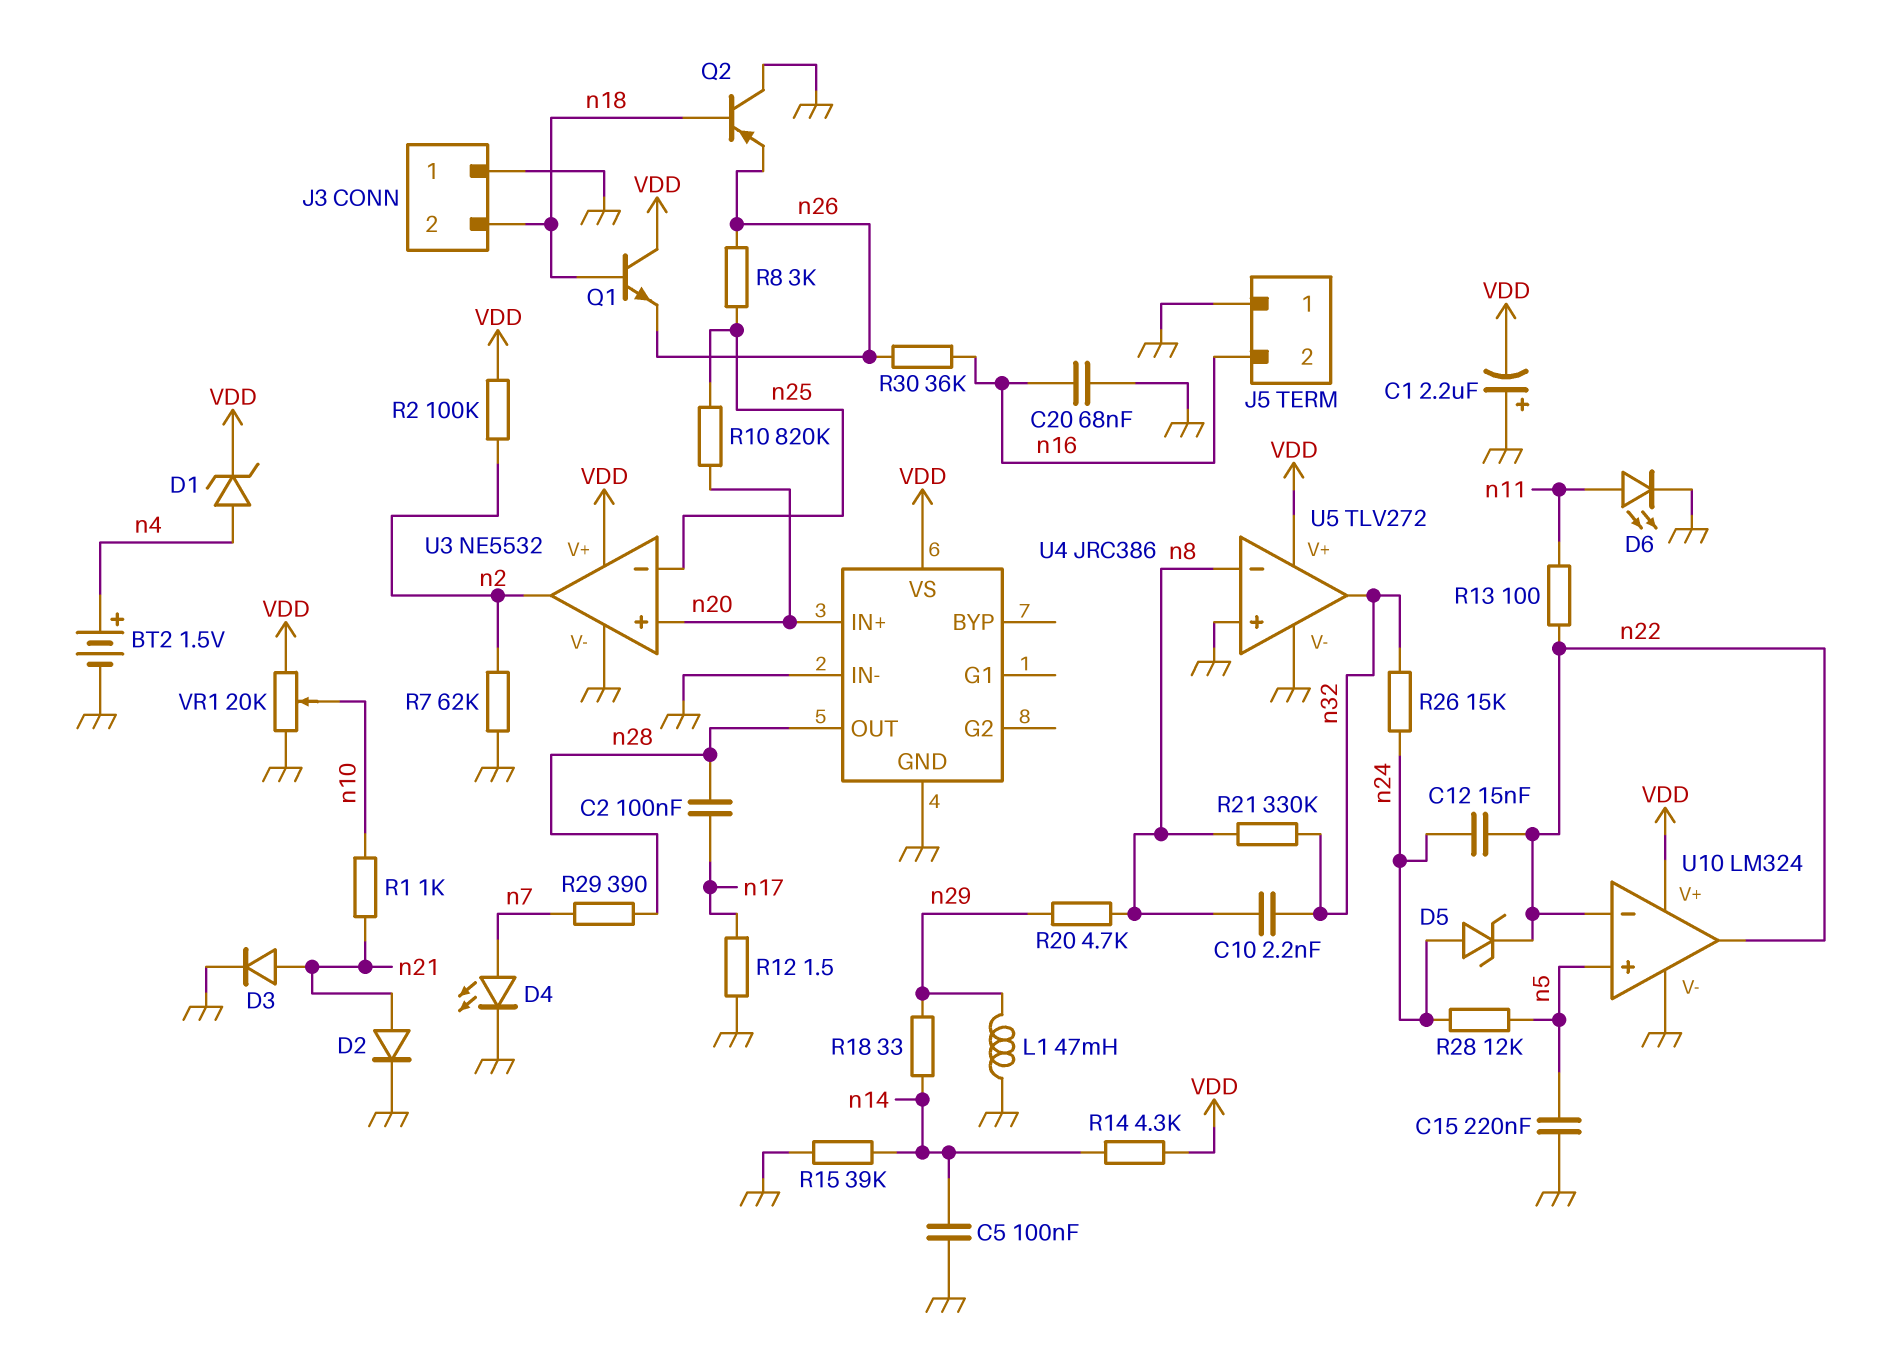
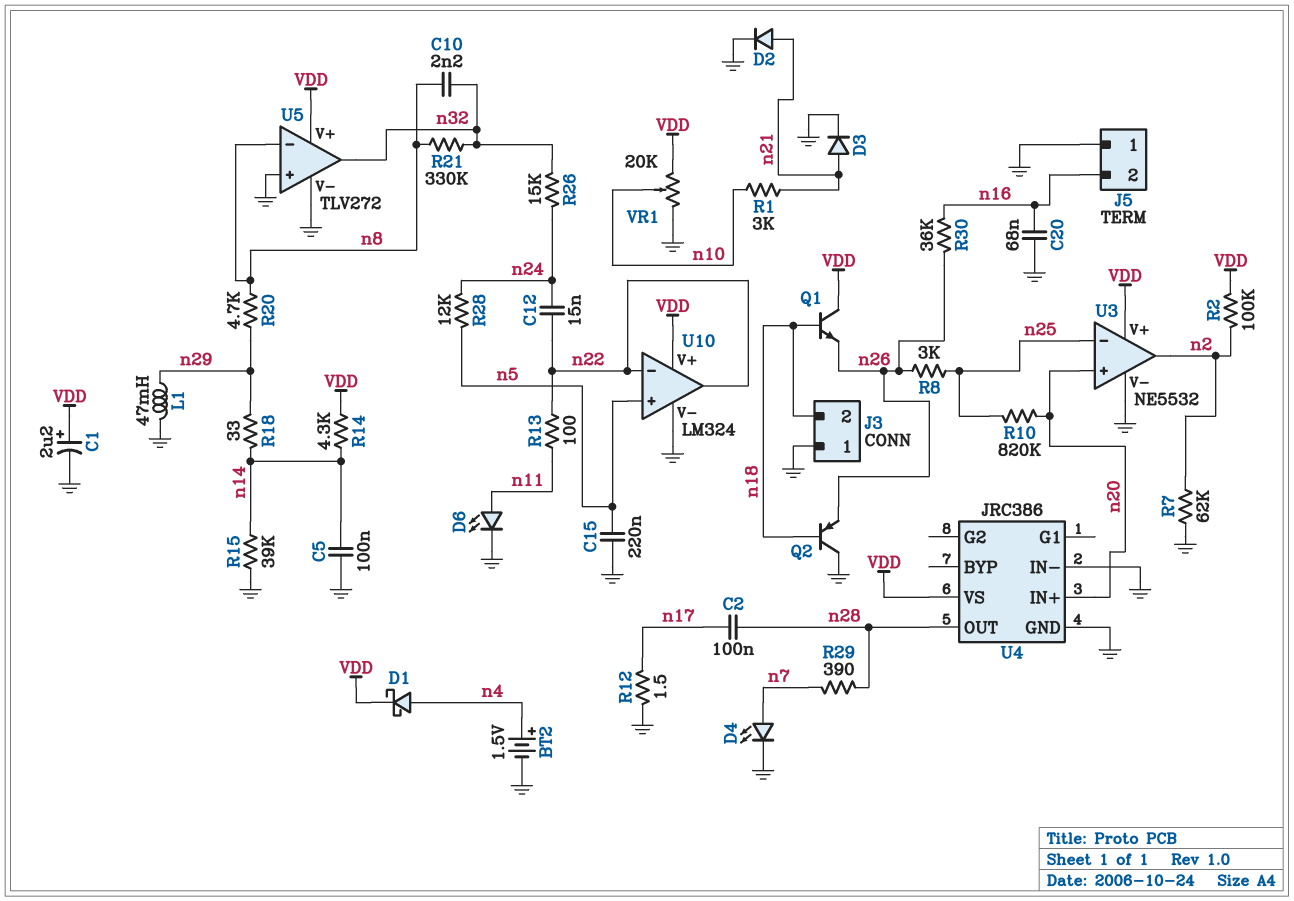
C1: 2.2uF (plus GND, minus VDD) -> 2.2uF (plus VDD, minus GND)
D1: zener (A n4, K VDD) -> schottky (A n4, K VDD)
D5: zener (A n24, K n22) -> none
R1: 1k (n10, n21) -> 3k (n10, n21)

